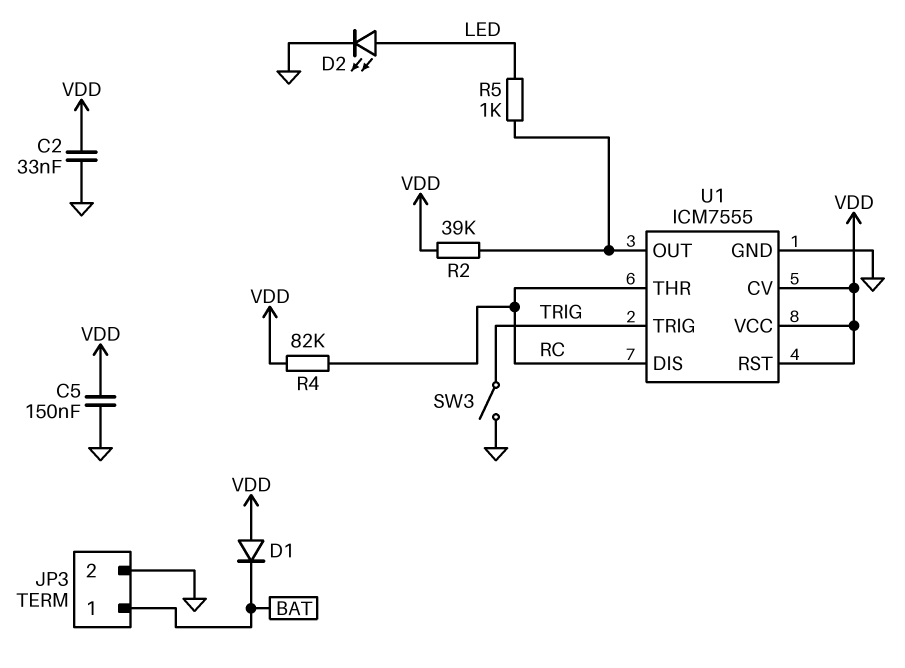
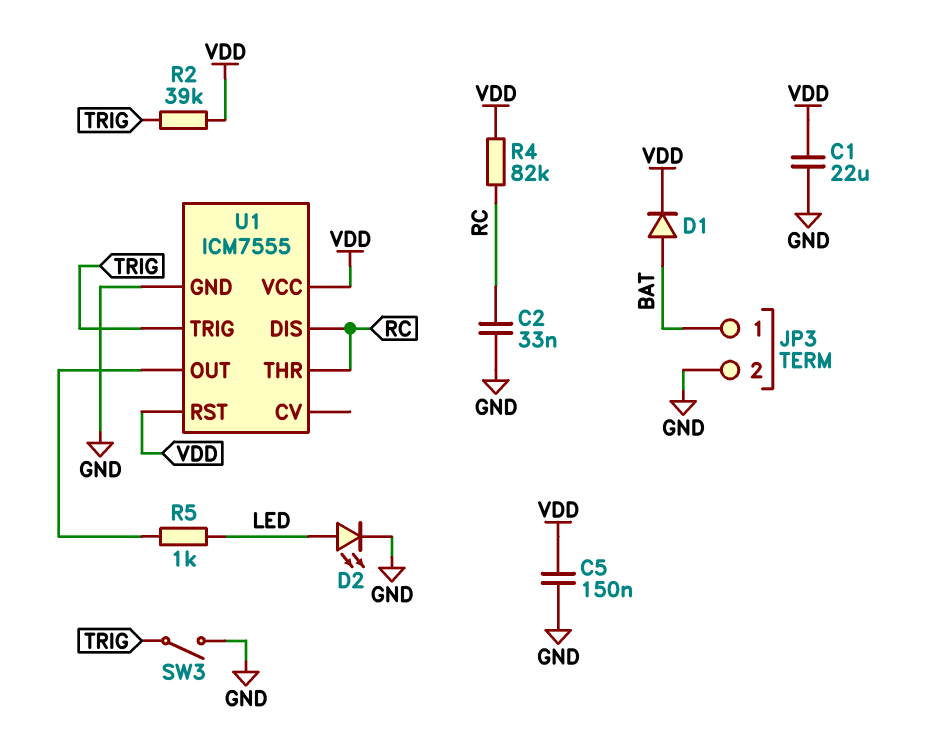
C1: none -> 22uF (GND, VDD)
C2: 33nF (GND, VDD) -> 33nF (GND, RC)
D1: diode (A VDD, K BAT) -> diode (A BAT, K VDD)
R2: 39k (U1/OUT, VDD) -> 39k (TRIG, VDD)
U1 pin CV: VDD -> none

